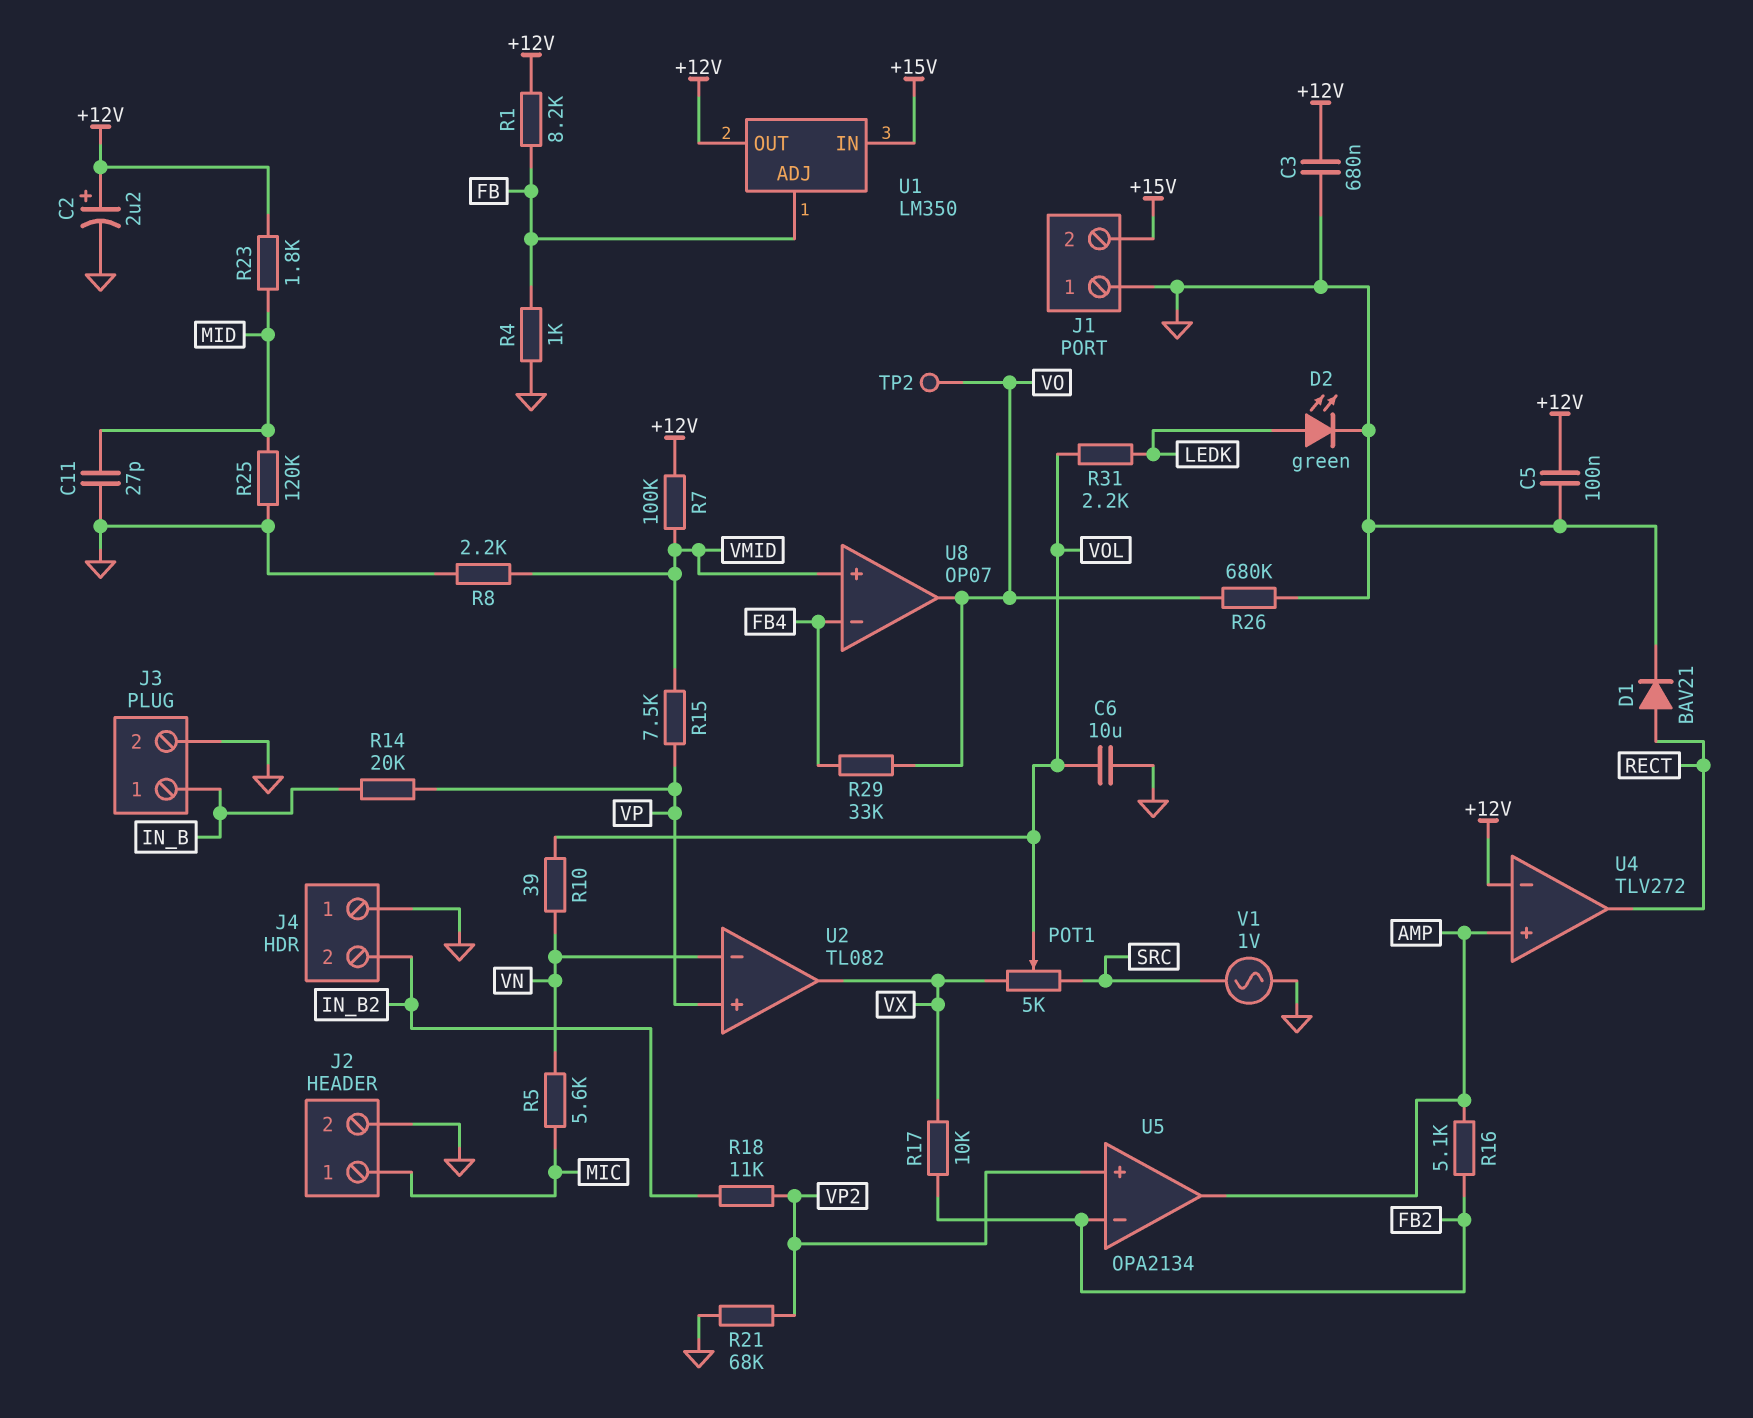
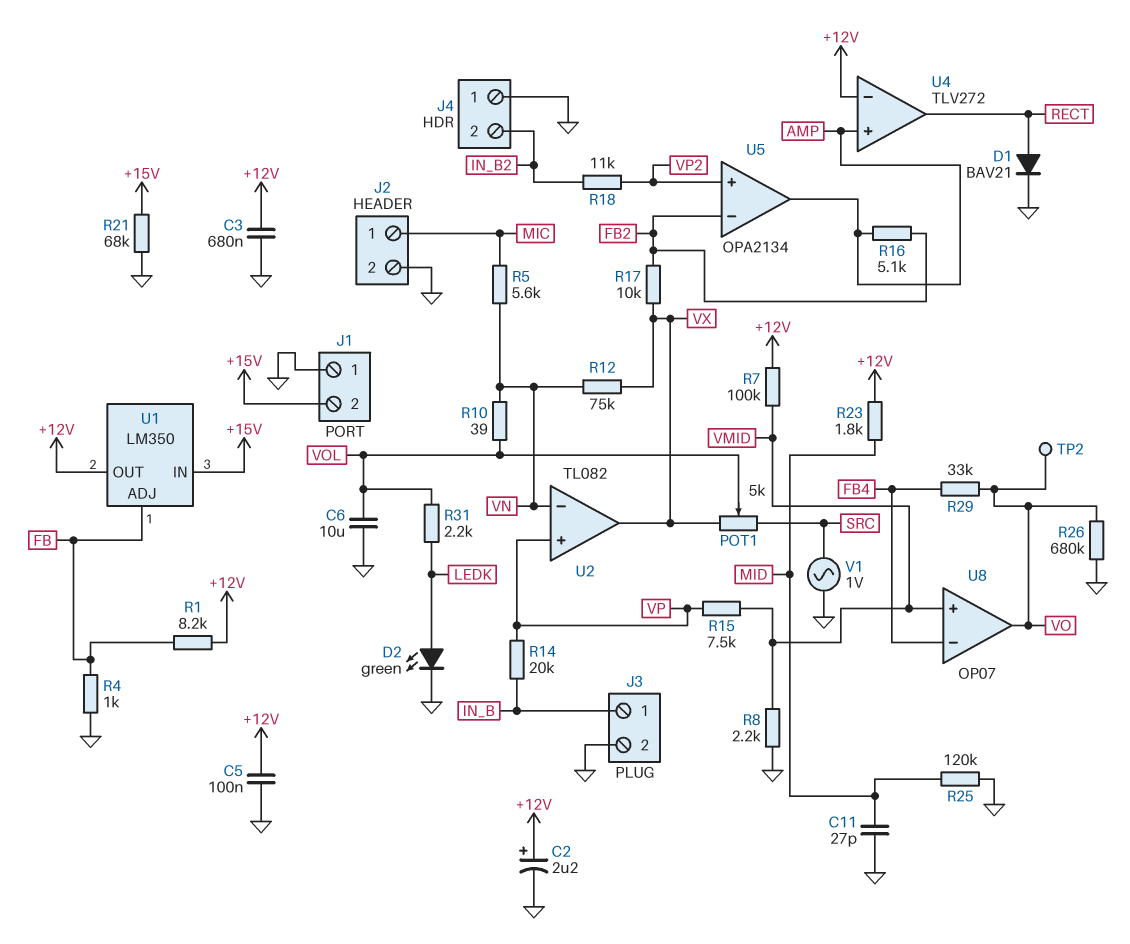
R12: none -> 75k (VN, VX)
R21: 68k (GND, VP2) -> 68k (+15V, GND)

